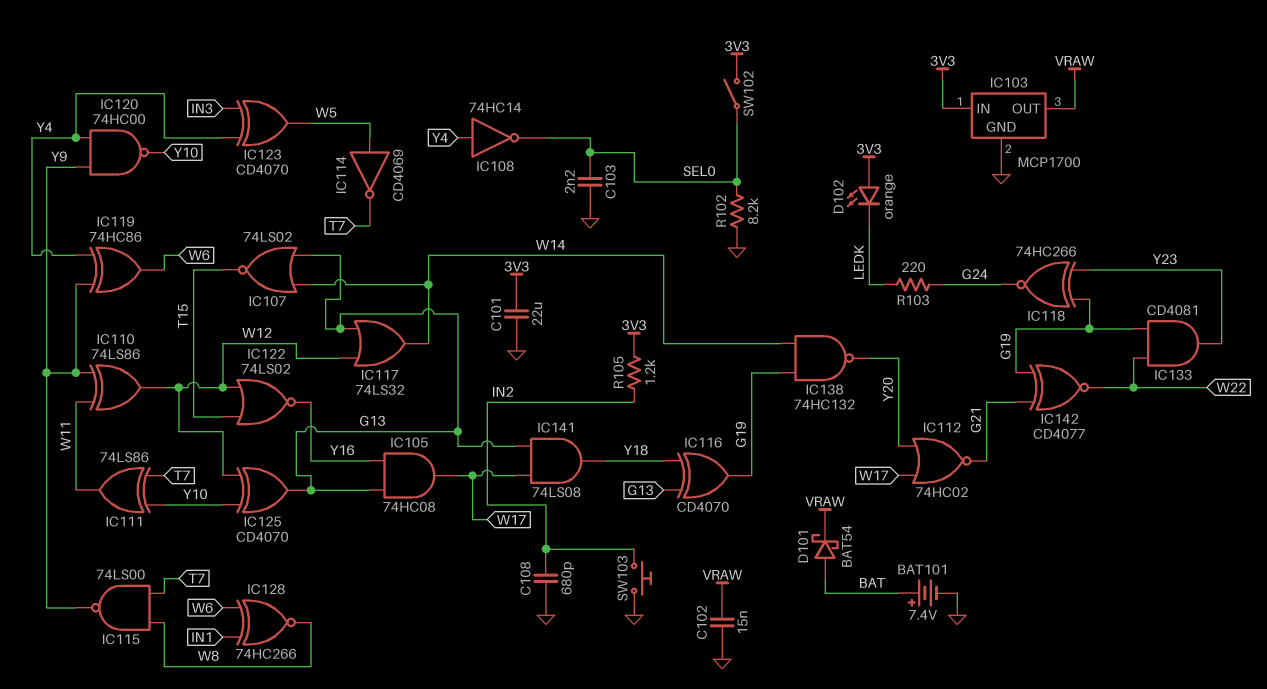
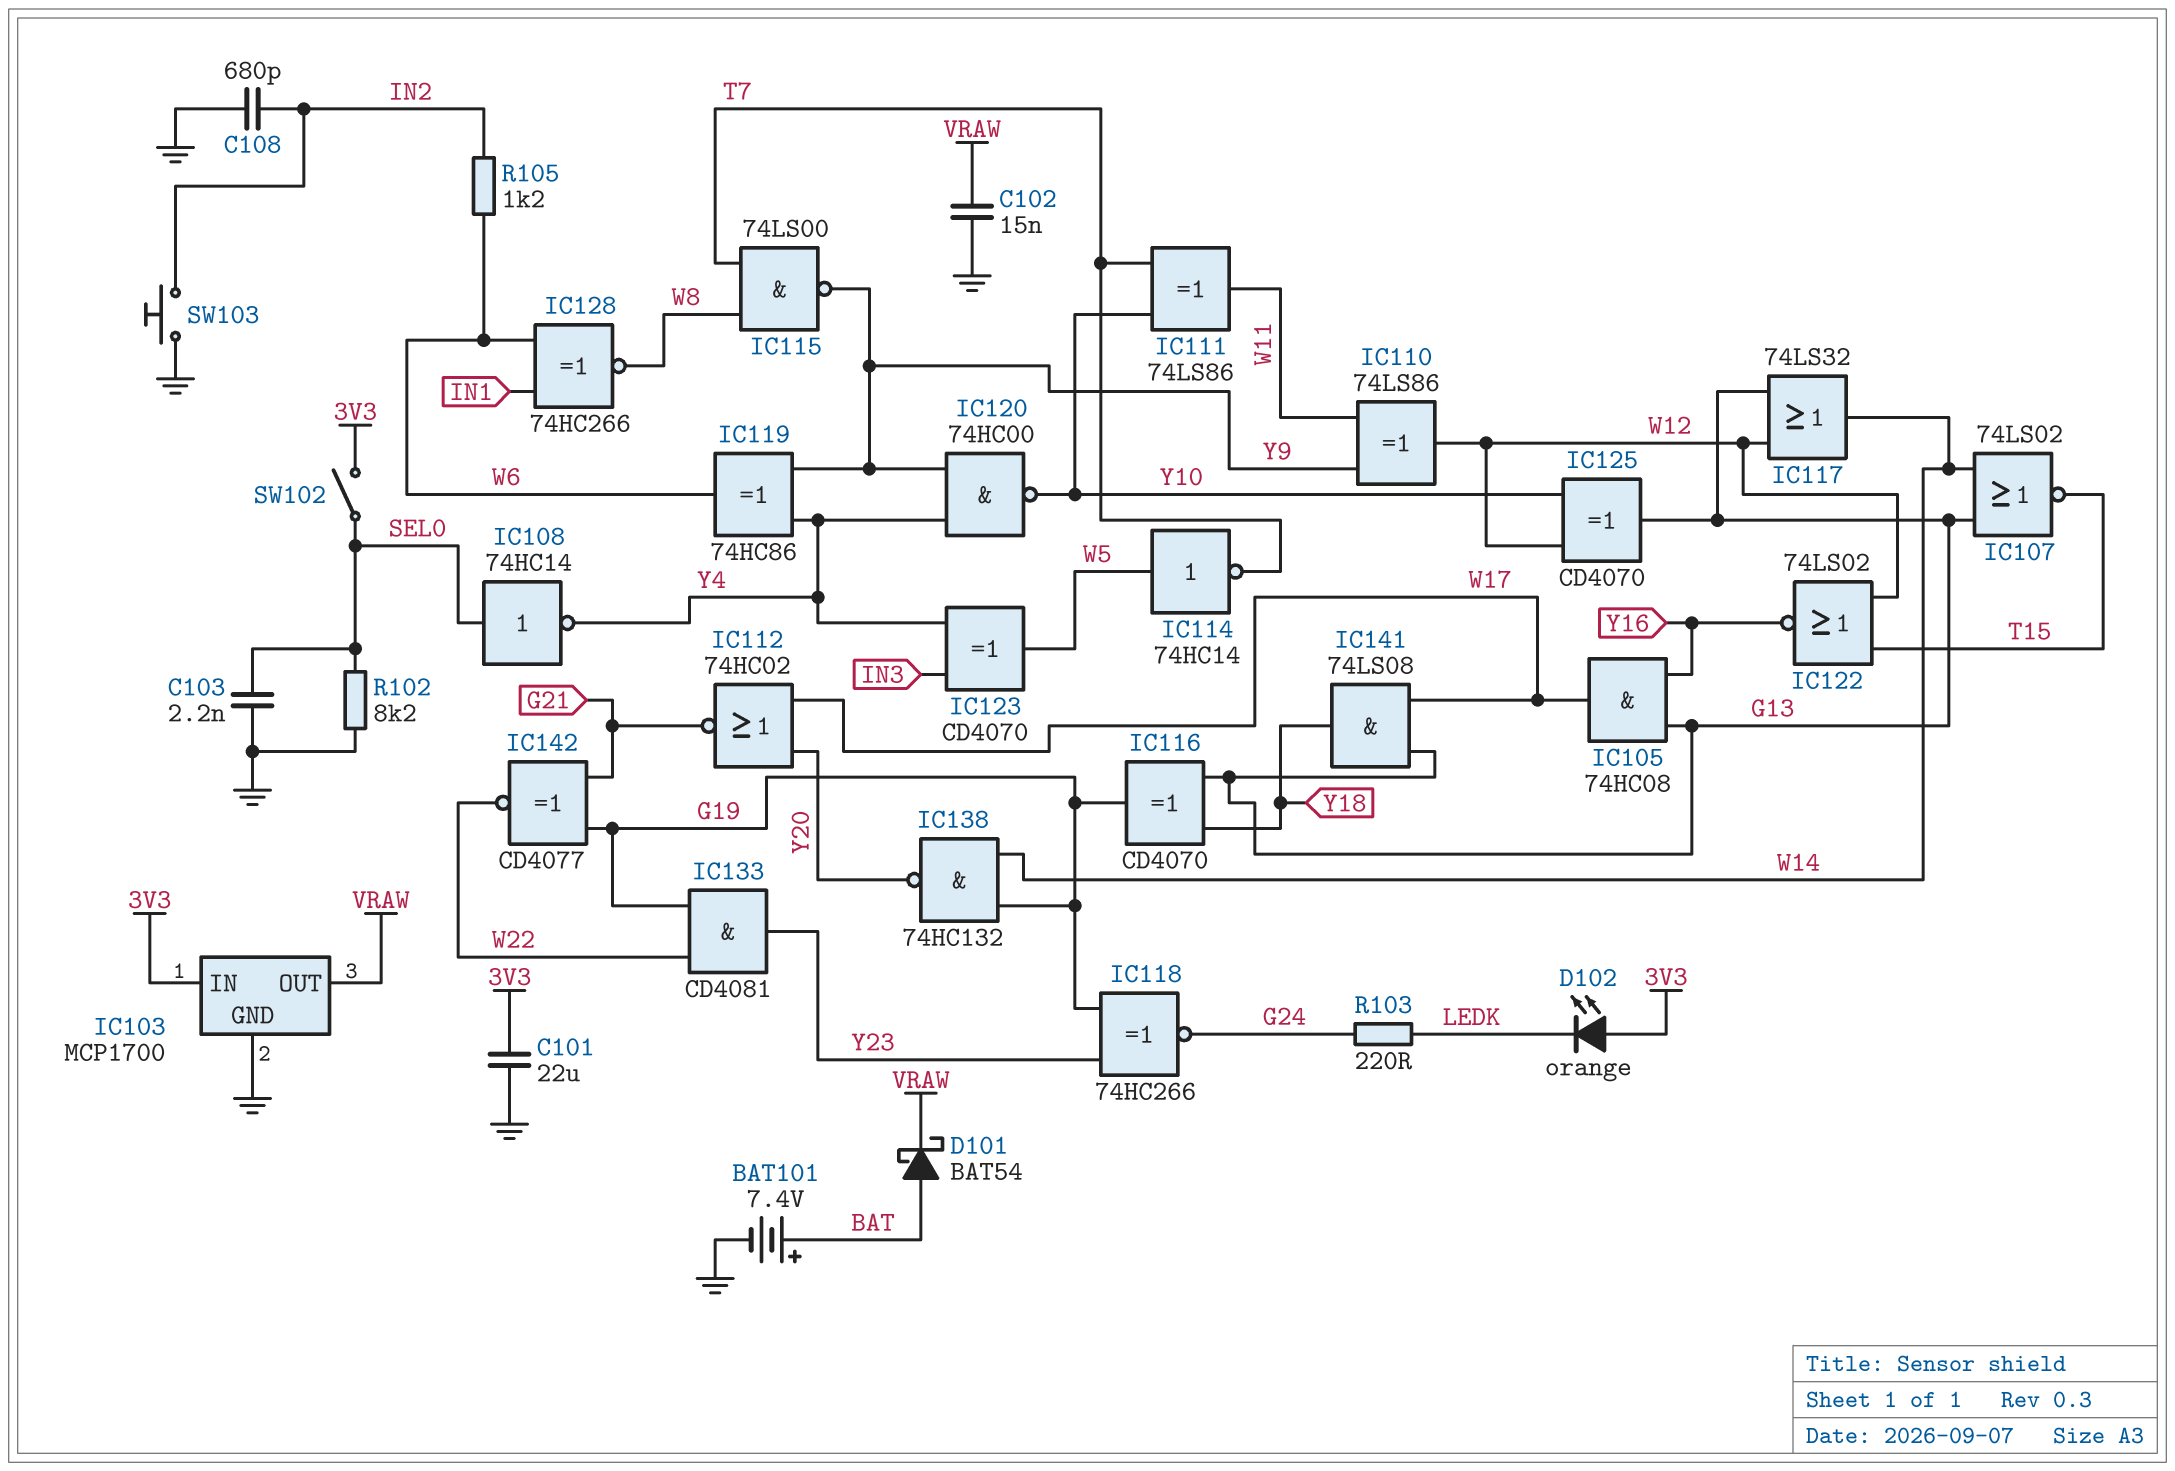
IC108: NOT 74HC14 (in Y4, out SEL0) -> NOT 74HC14 (in SEL0, out Y4)
IC114: NOT CD4069 (in W5, out T7) -> NOT 74HC14 (in W5, out T7)
R105: 1.2k (3V3, IN2) -> 1.2k (IN2, W6)

